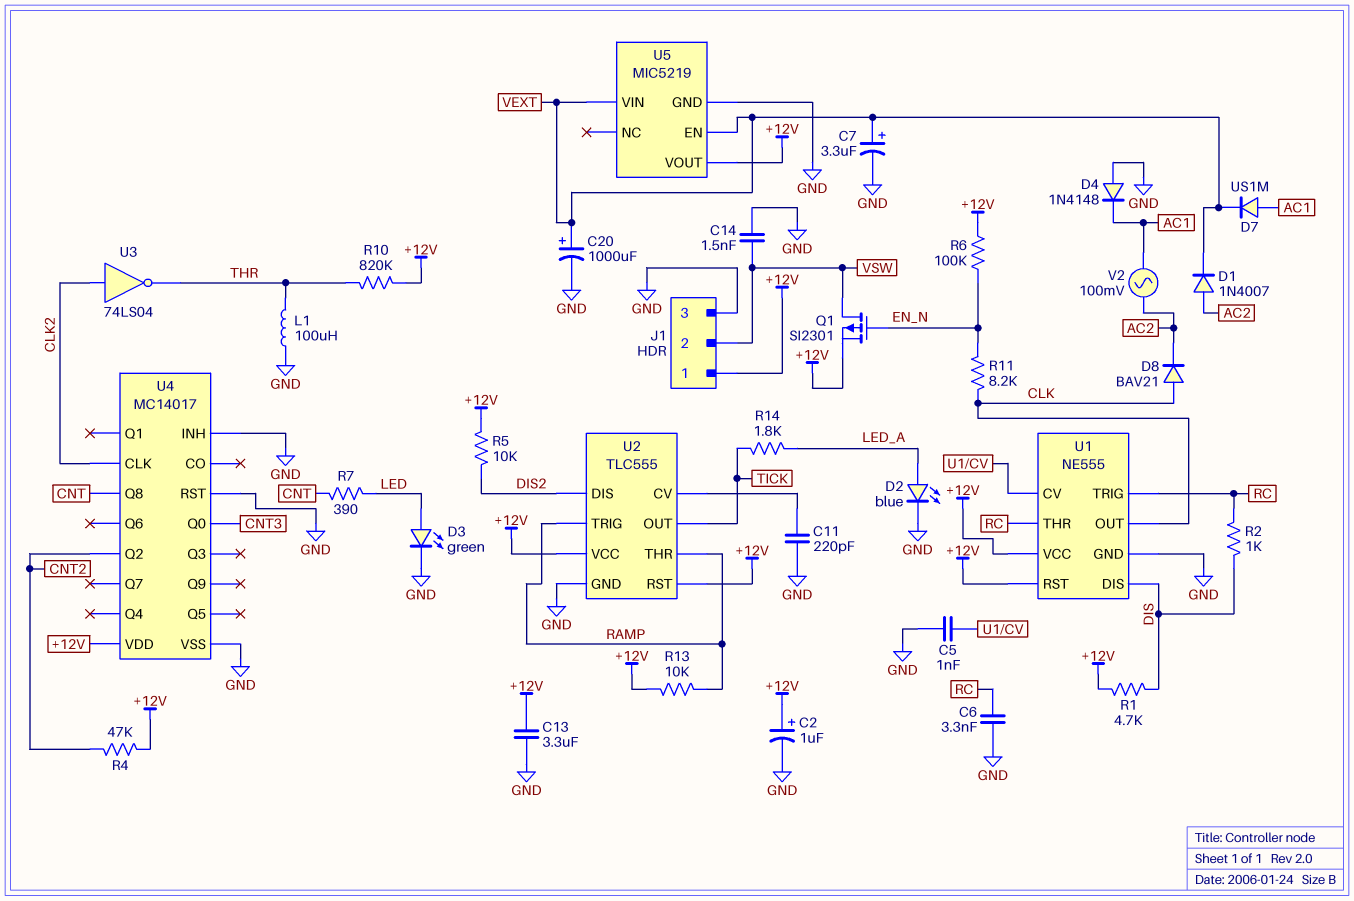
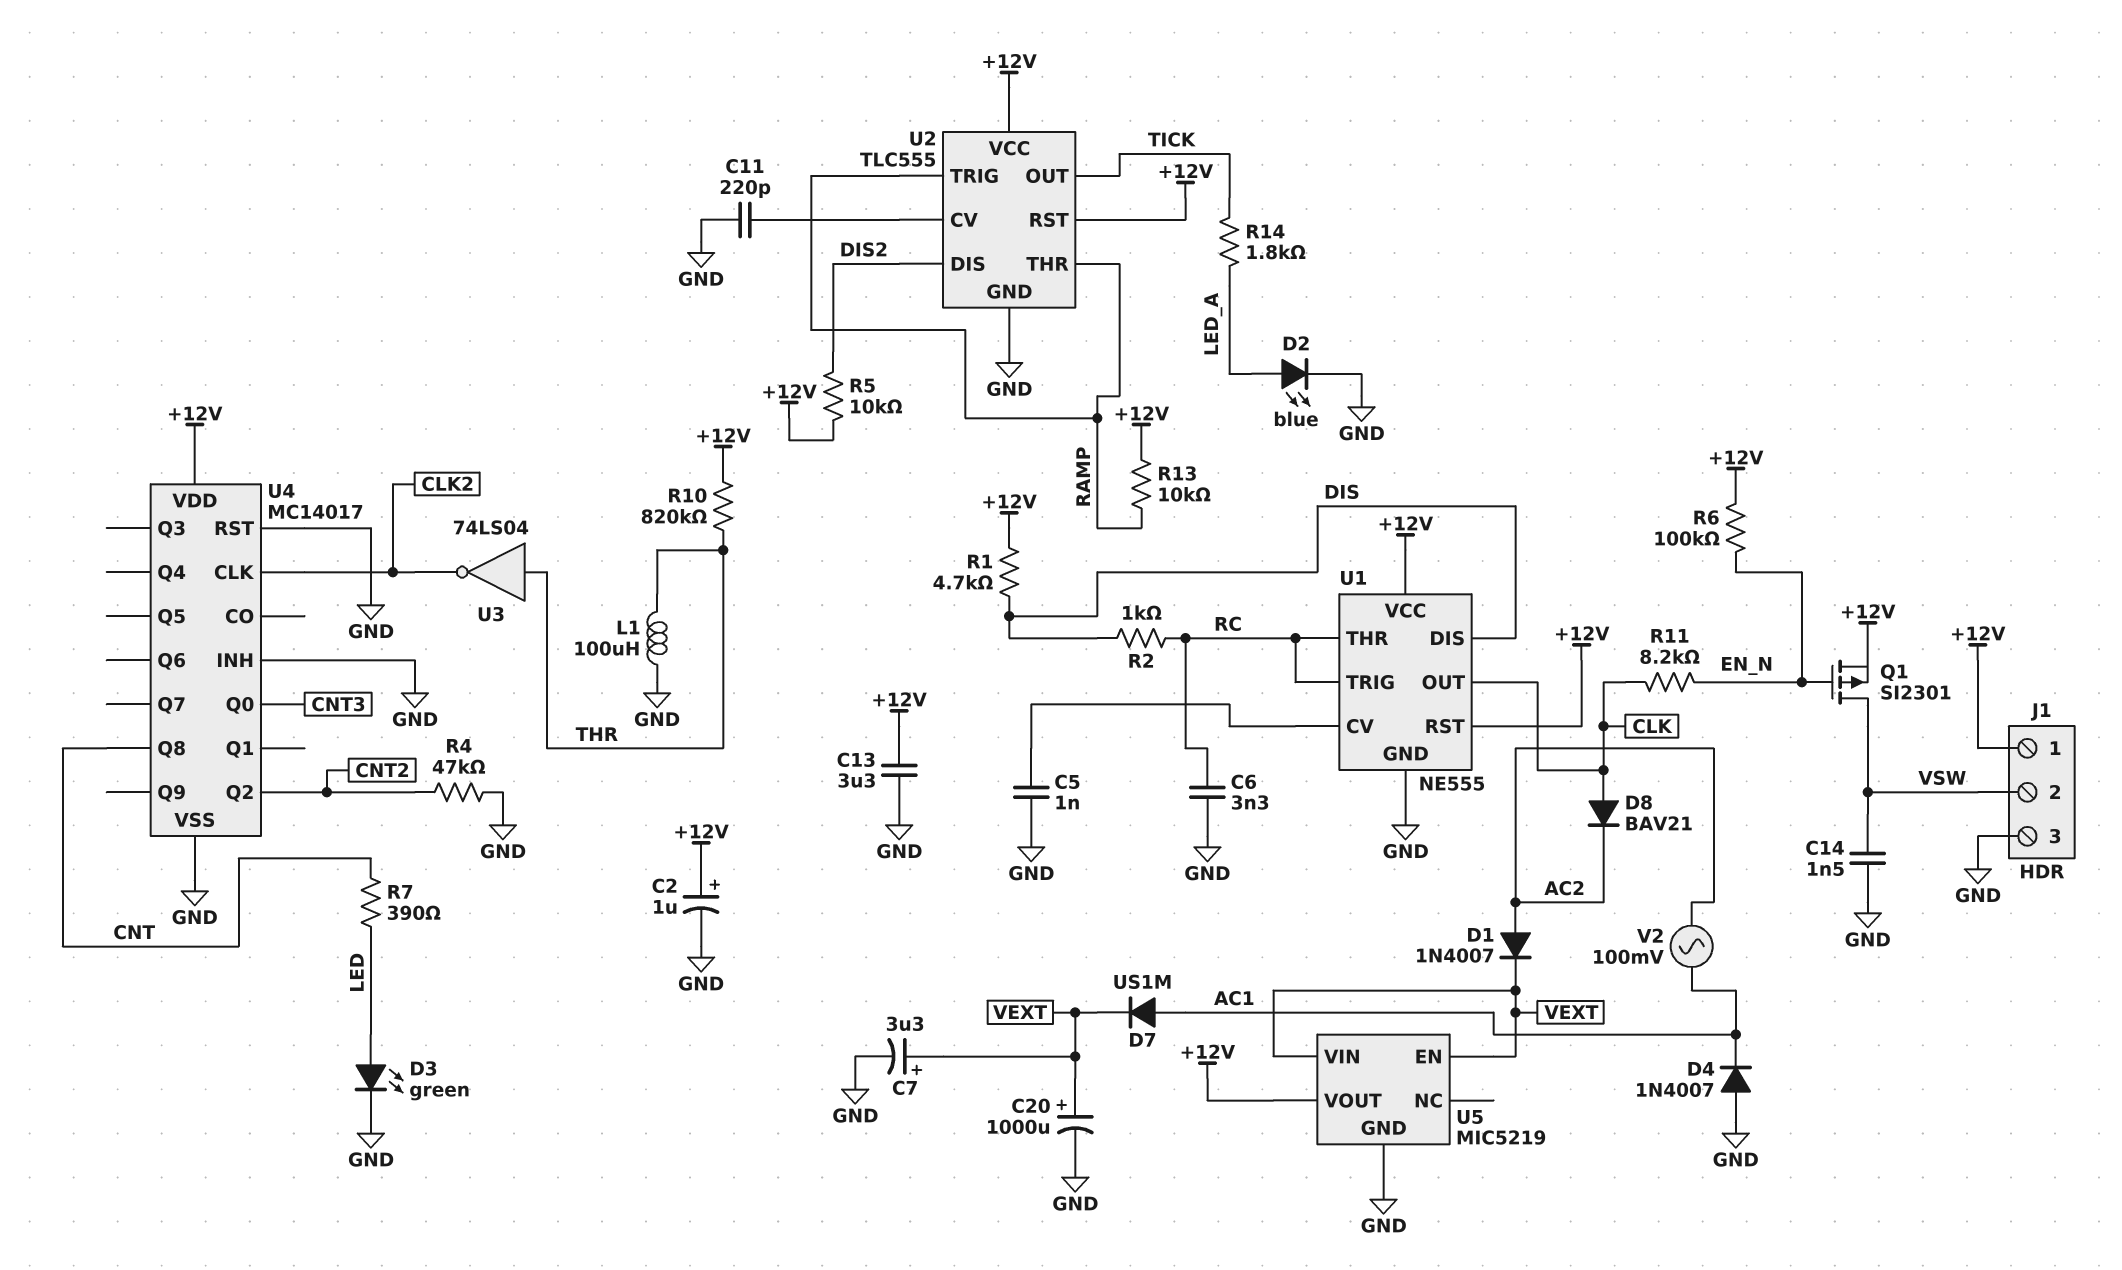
D4: diode 1N4148 (A GND, K AC1) -> diode 1N4007 (A GND, K AC1)
R4: 47k (+12V, CNT2) -> 47k (CNT2, GND)
U3: NOT 74LS04 (in CLK2, out THR) -> NOT 74LS04 (in THR, out CLK2)

